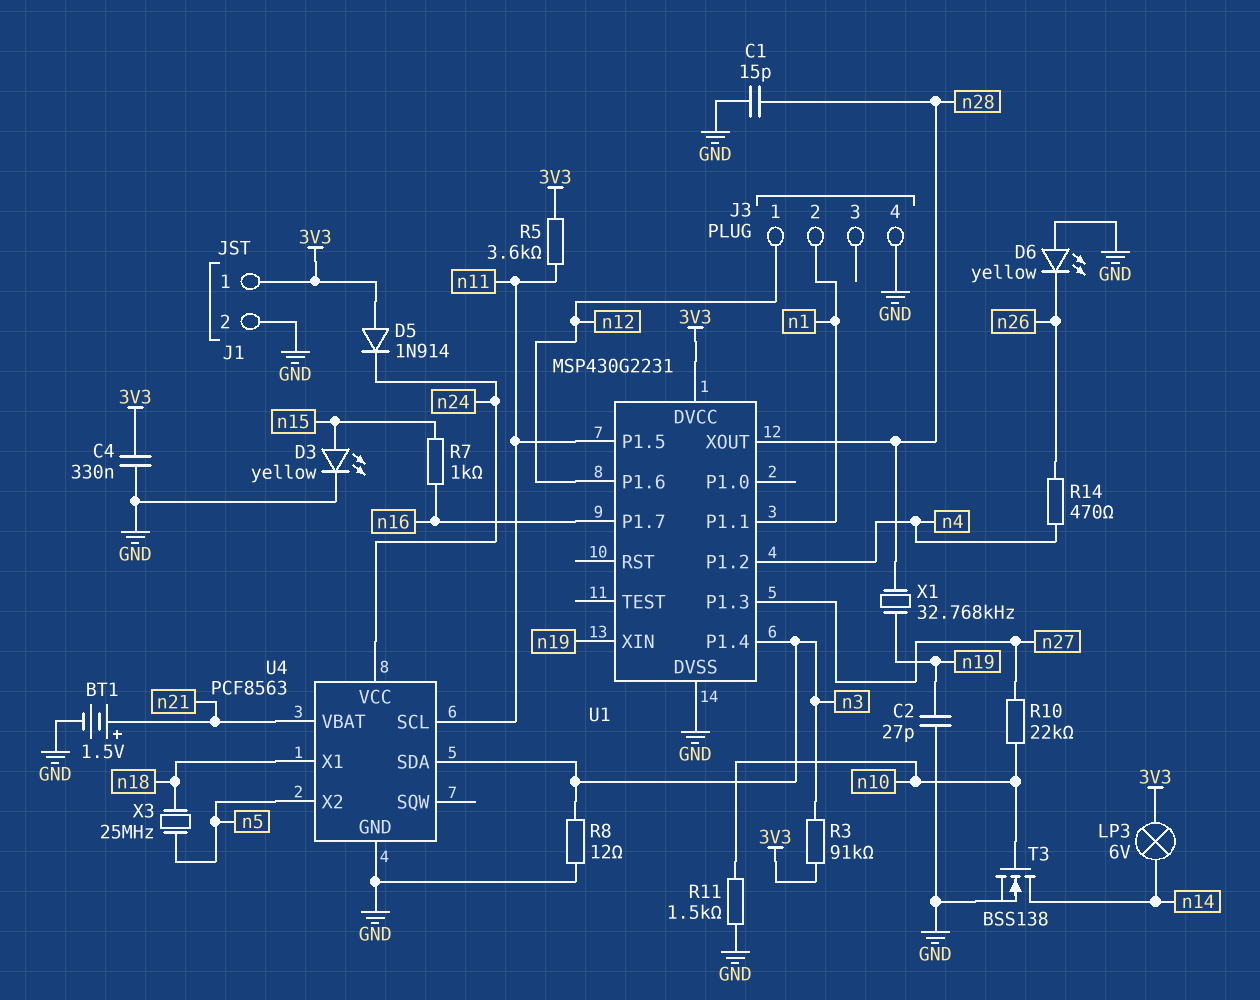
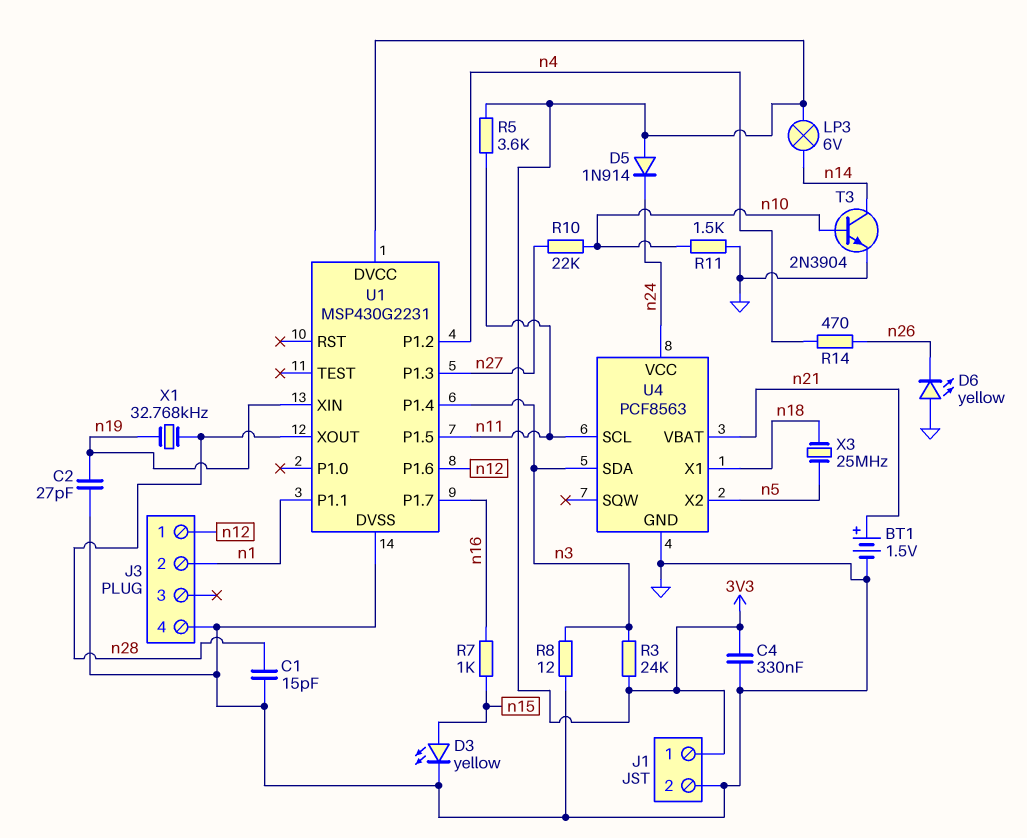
R3: 91k (3V3, n3) -> 24k (3V3, n3)
T3: NMOS BSS138 (G n10, D n14, S GND) -> NPN 2N3904 (B n10, C n14, E GND)

